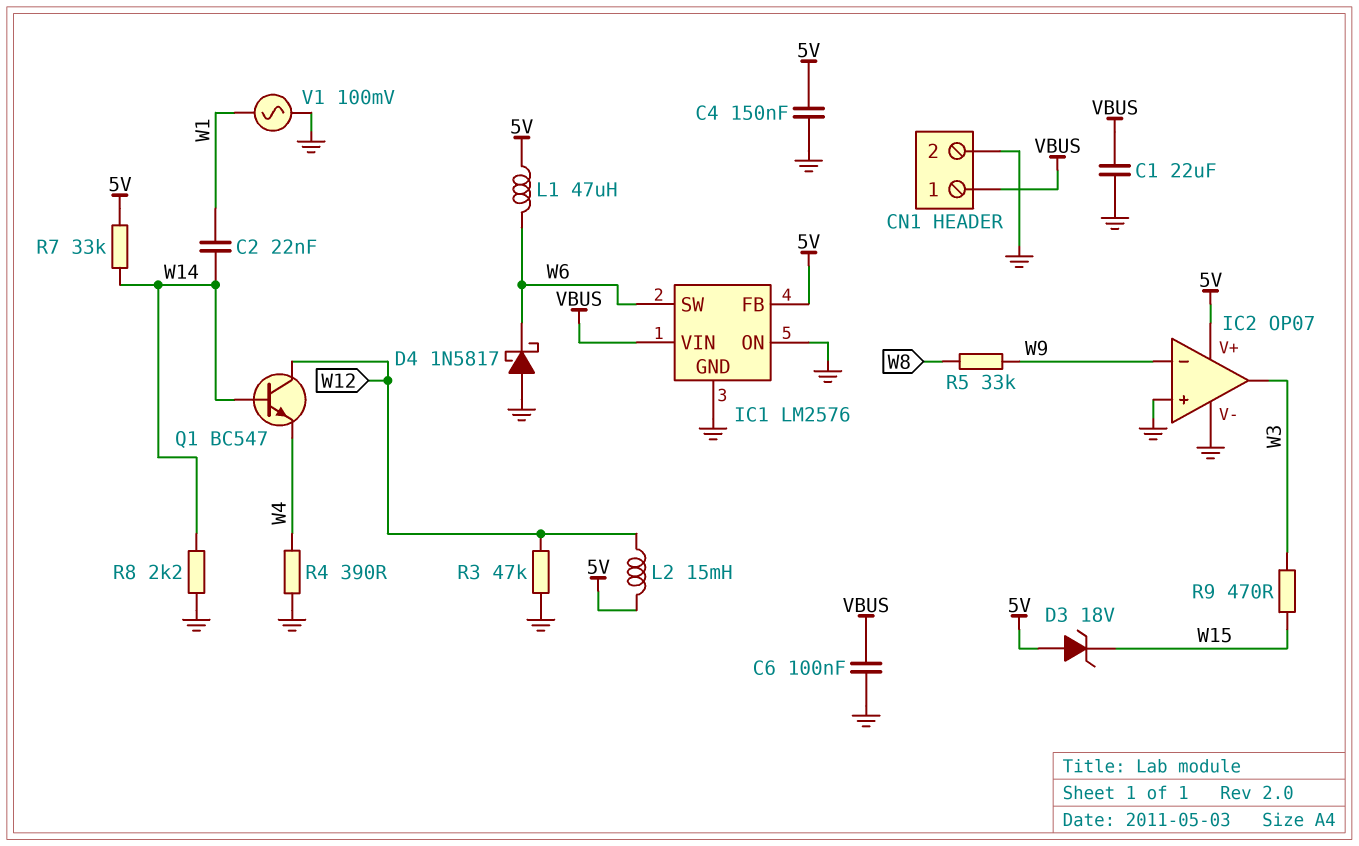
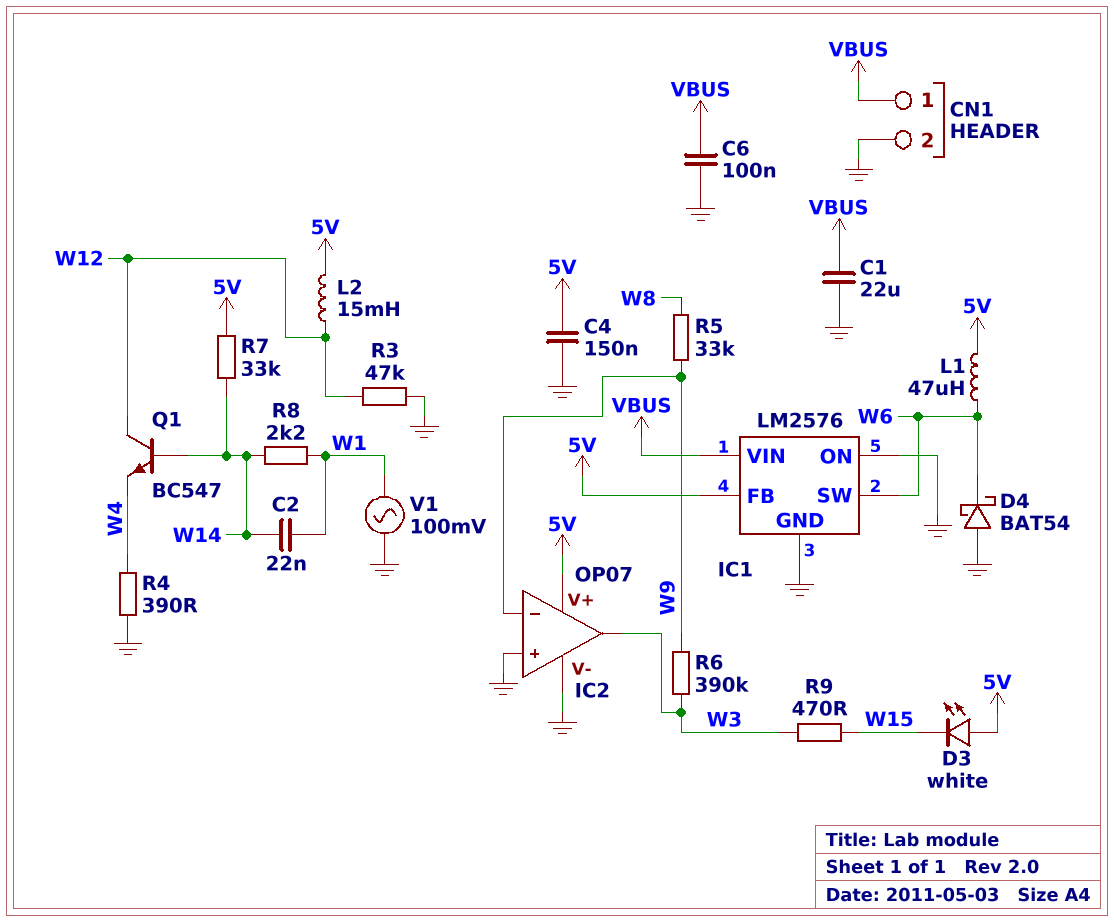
D3: zener 18V (A 5V, K W15) -> LED white (A 5V, K W15)
D4: schottky 1N5817 (A GND, K W6) -> schottky BAT54 (A GND, K W6)
R6: none -> 390k (W3, W9)
R8: 2.2k (GND, W14) -> 2.2k (W1, W14)

